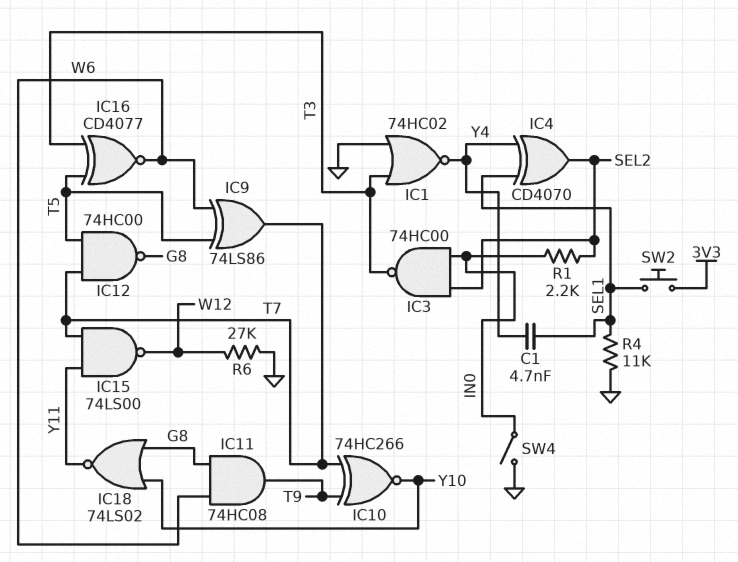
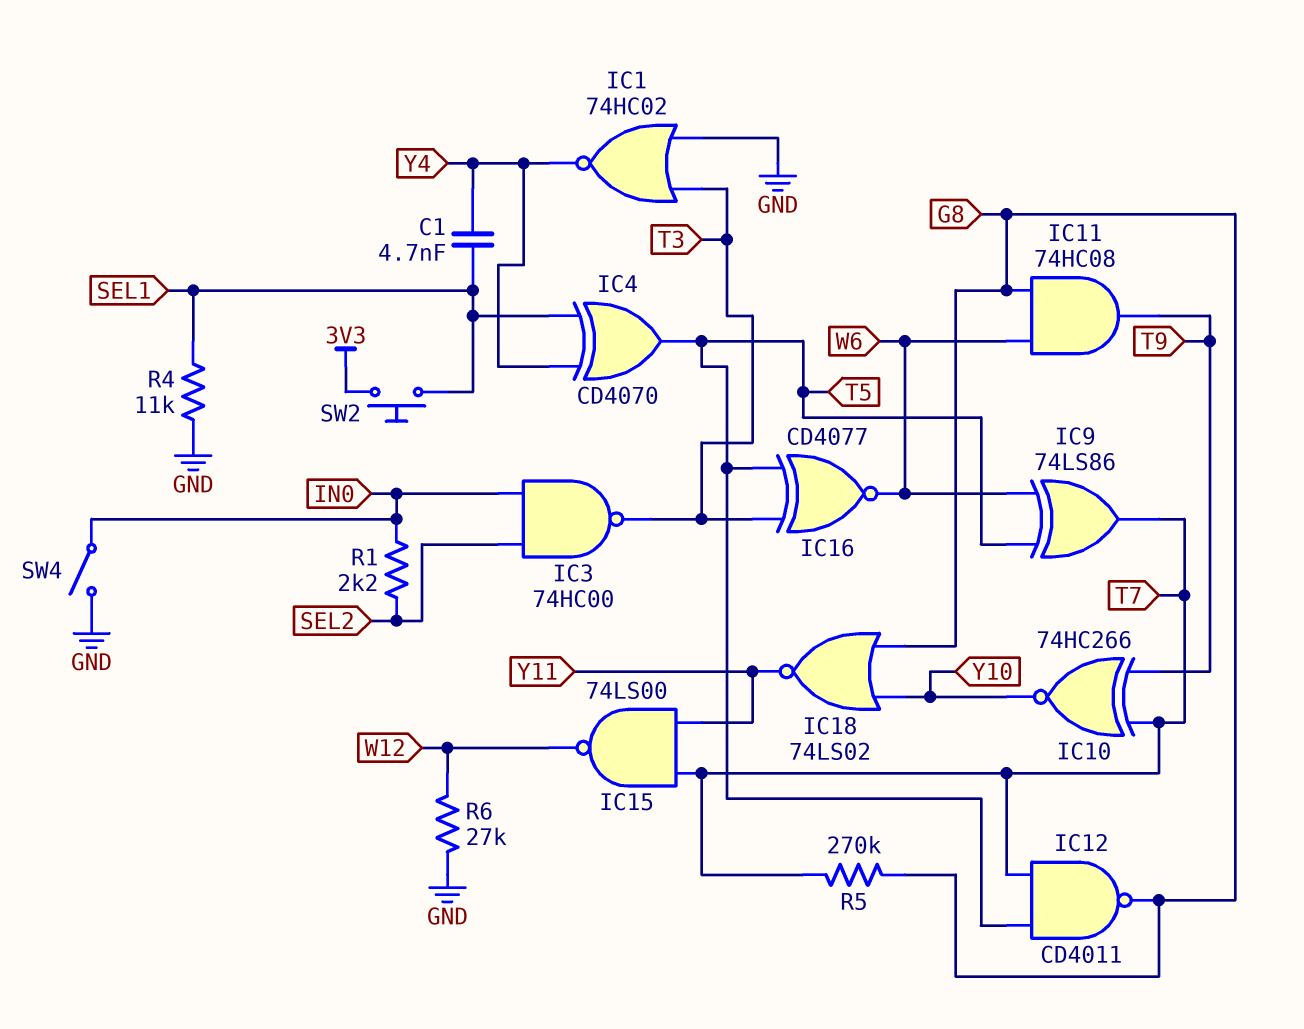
IC4: XOR CD4070 (in SEL1, in Y4, out SEL2) -> XOR CD4070 (in SEL1, in Y4, out T5)
IC12: NAND 74HC00 (in T5, in T7, out G8) -> NAND CD4011 (in T5, in T7, out G8)
R5: none -> 270k (G8, T7)

